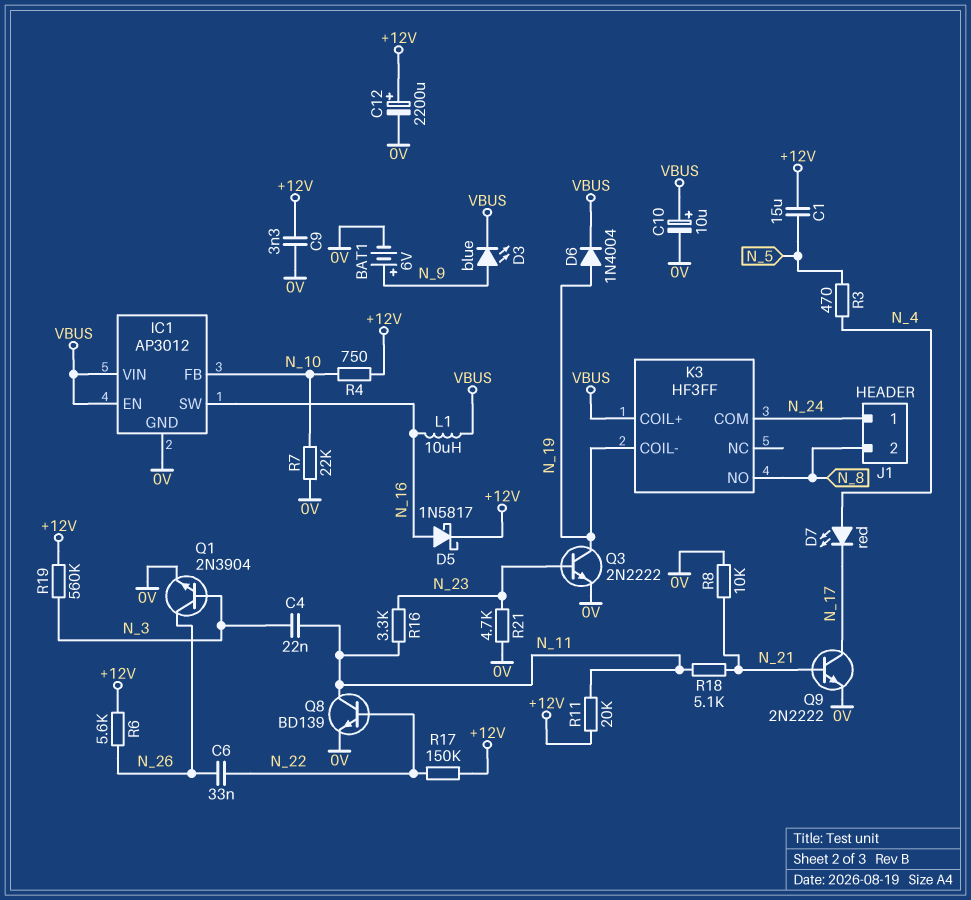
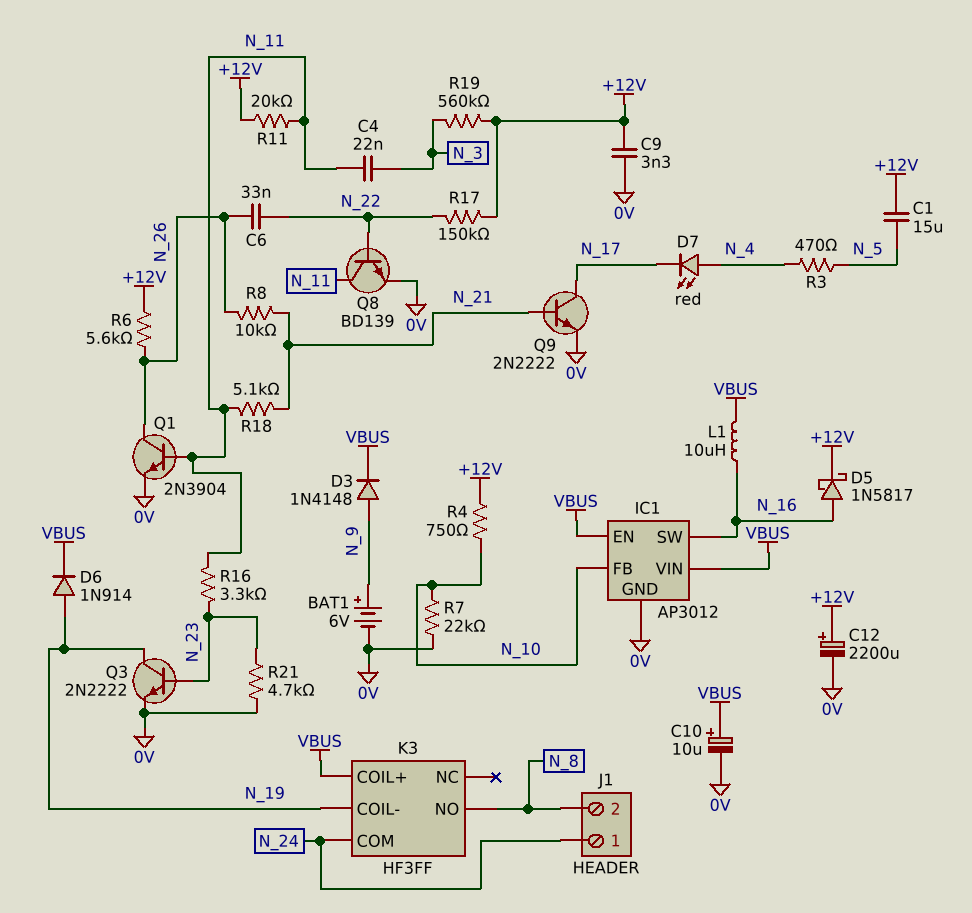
D3: LED blue (A N_9, K VBUS) -> diode 1N4148 (A N_9, K VBUS)
D6: diode 1N4004 (A N_19, K VBUS) -> diode 1N914 (A N_19, K VBUS)
Q1: NPN 2N3904 (B N_3, C N_26, E 0V) -> NPN 2N3904 (B N_11, C N_26, E 0V)
R8: 10k (0V, N_21) -> 10k (N_21, N_26)

